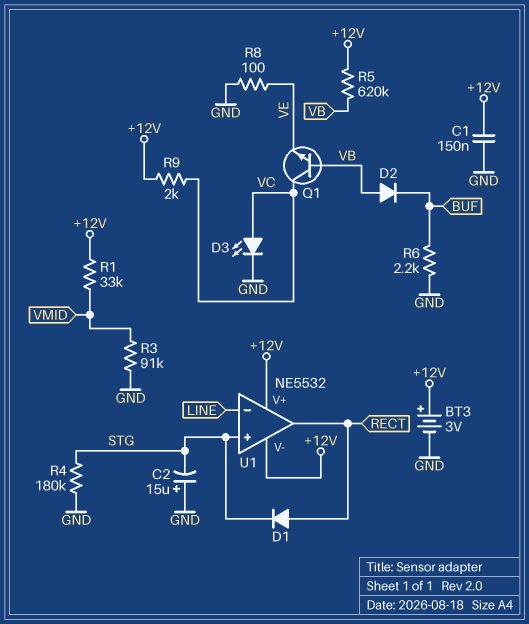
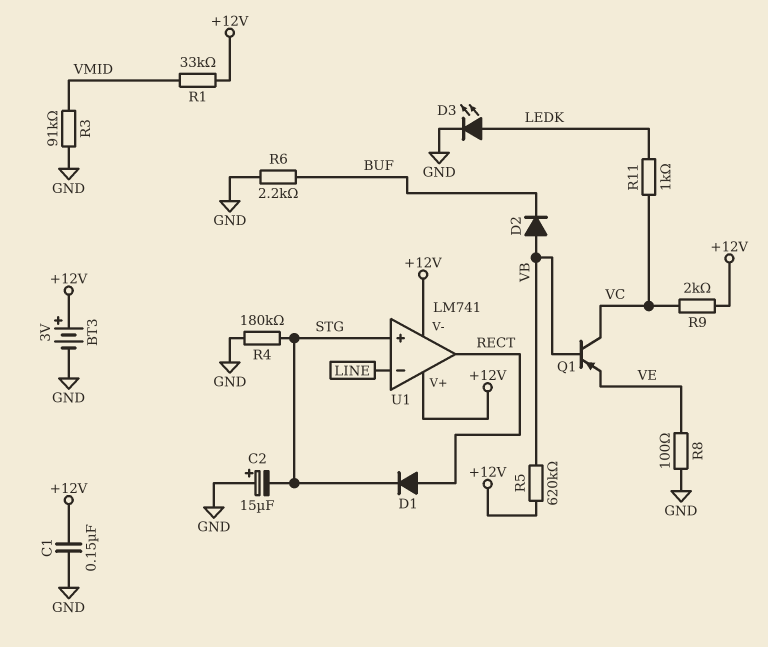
D3: LED (A VC, K GND) -> LED (A LEDK, K GND)
Q1: NPN (B VB, C VC, E VE) -> PNP (B VB, C VC, E VE)
R11: none -> 1k (LEDK, VC)
U1: NE5532 -> LM741

